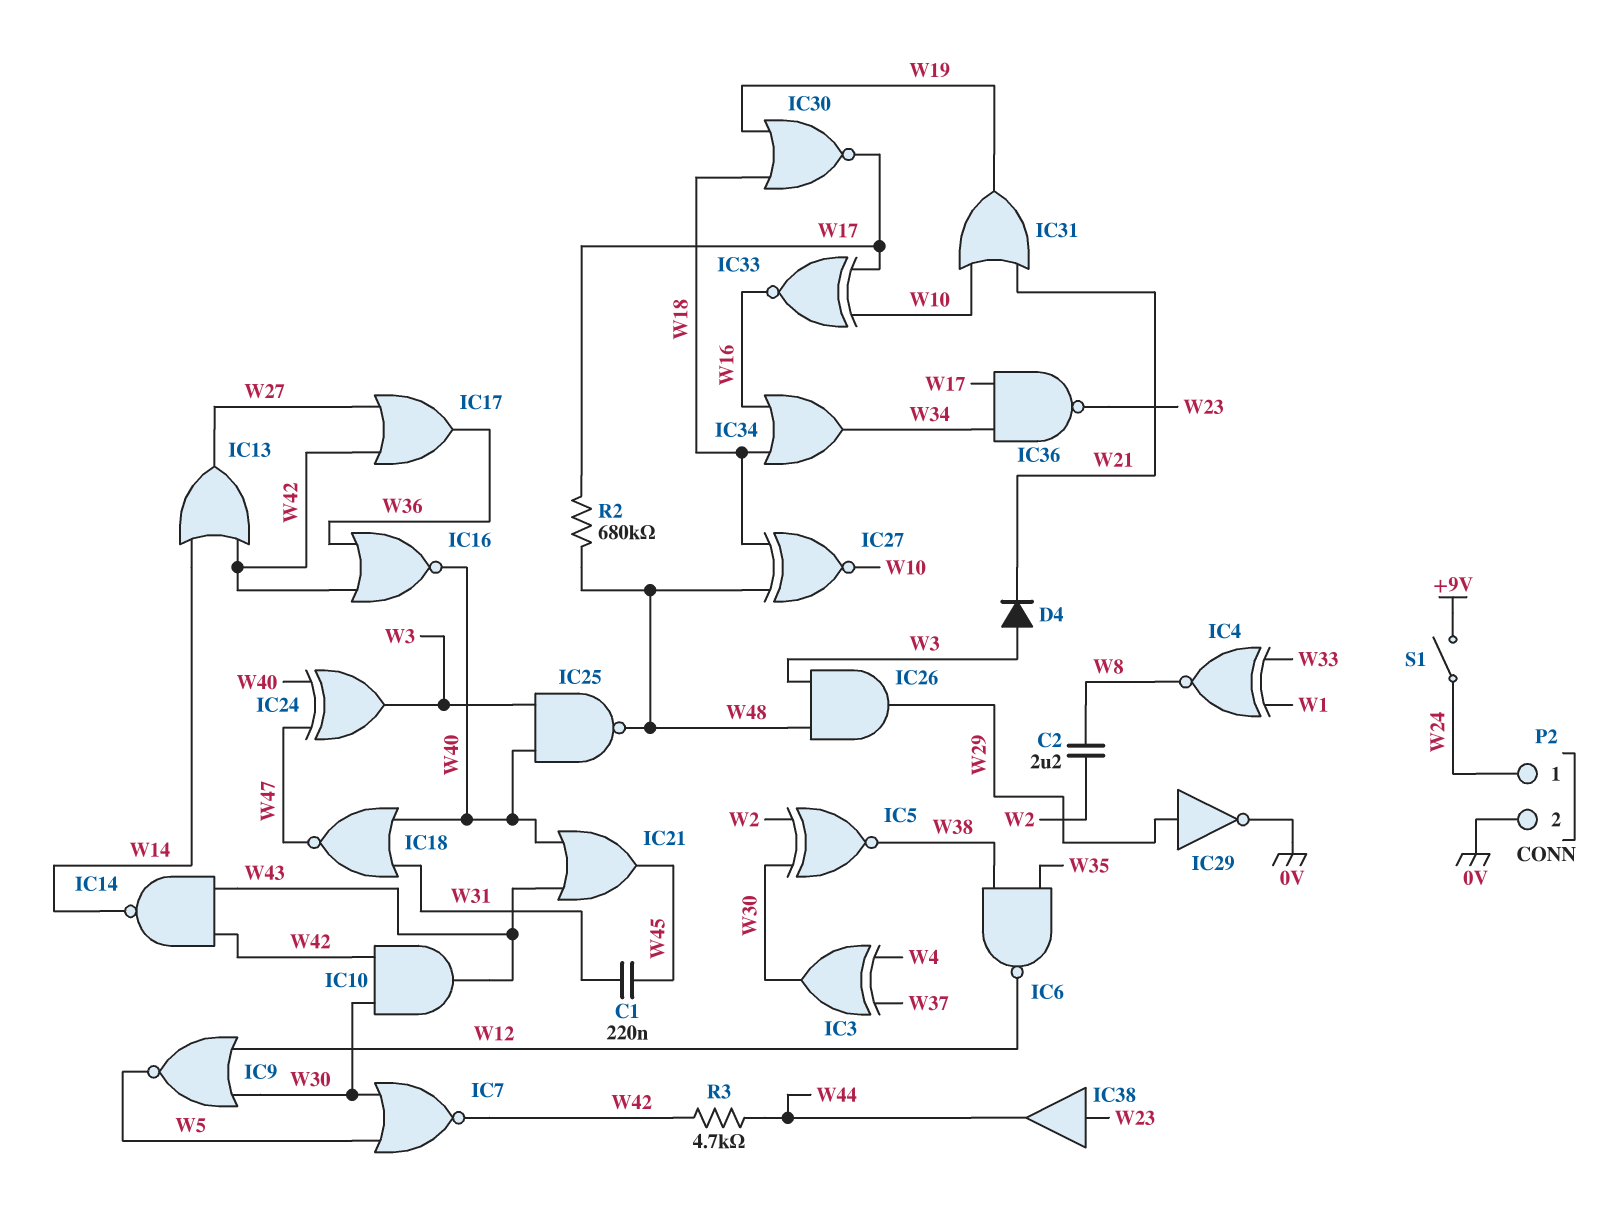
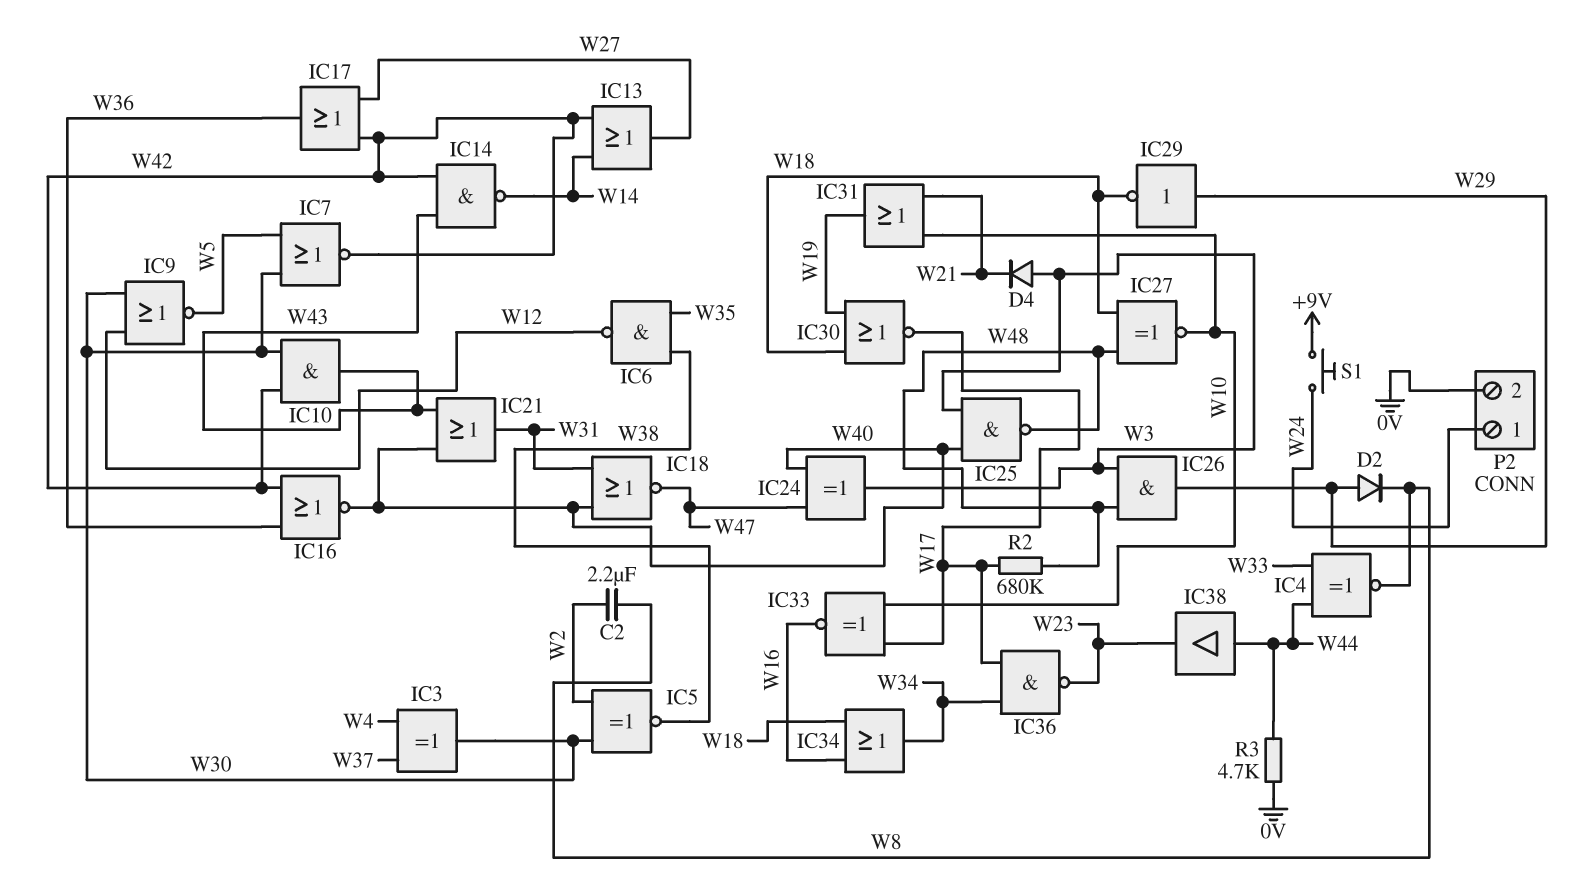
C1: 220nF (W31, W45) -> none
D2: none -> diode (A W29, K W8)
IC4: XNOR (in W1, in W33, out W8) -> XNOR (in W33, in W44, out W8)
IC21: OR (in W40, in W43, out W45) -> OR (in W40, in W43, out W31)
IC29: NOT (in W29, out 0V) -> NOT (in W29, out W18)
IC38: buffer (in W23, out W44) -> buffer (in W44, out W23)
R3: 4.7k (W42, W44) -> 4.7k (0V, W44)
S1: switch (+9V, W24) -> button (+9V, W24)

